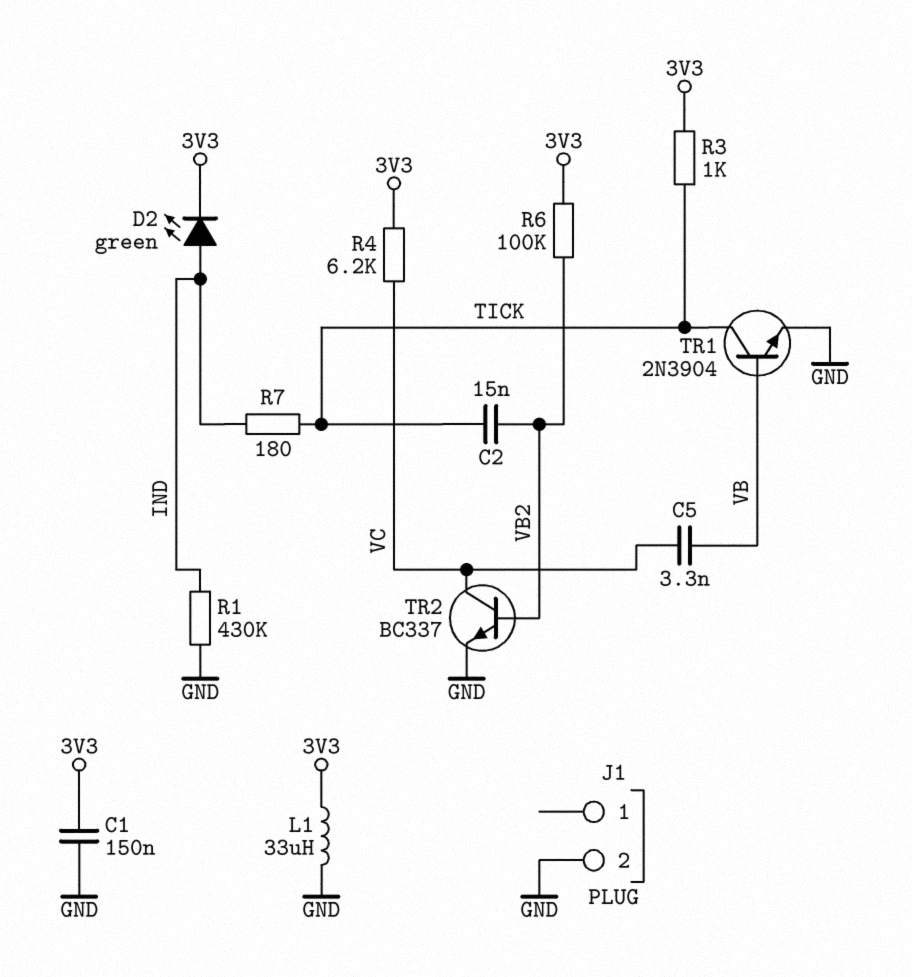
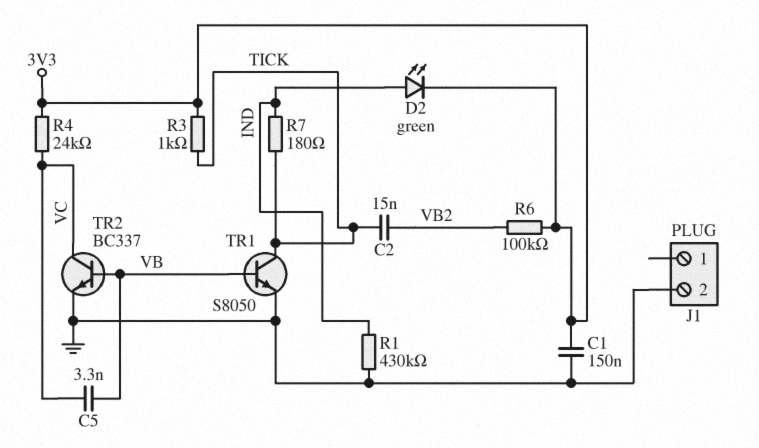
L1: 33uH (3V3, GND) -> none
R4: 6.2k (3V3, VC) -> 24k (3V3, VC)
TR1: NPN 2N3904 (B VB, C TICK, E GND) -> NPN S8050 (B VB, C TICK, E GND)
TR2: NPN BC337 (B VB2, C VC, E GND) -> NPN BC337 (B VB, C VC, E GND)

